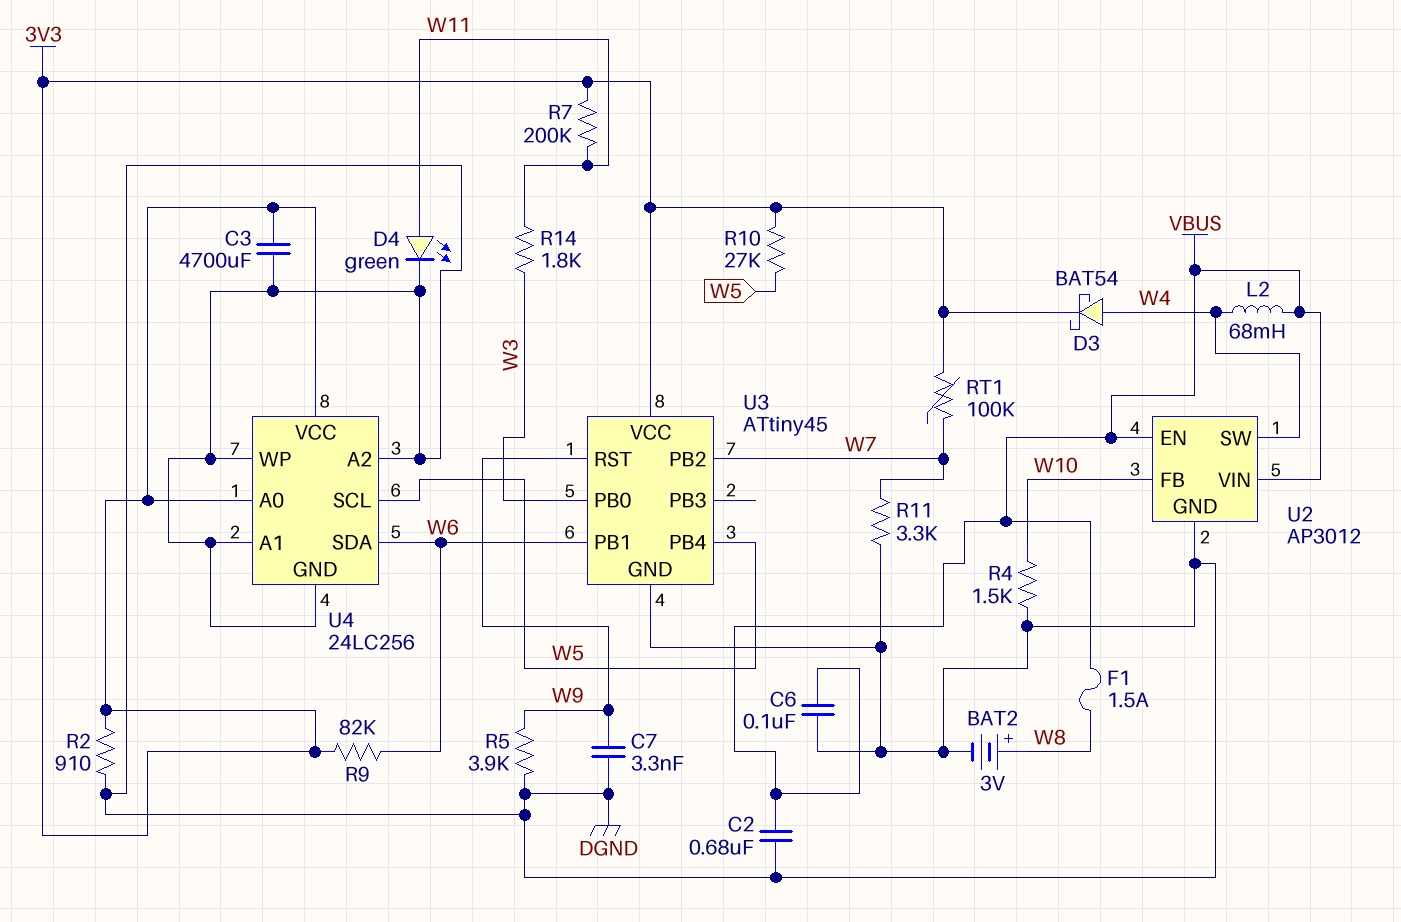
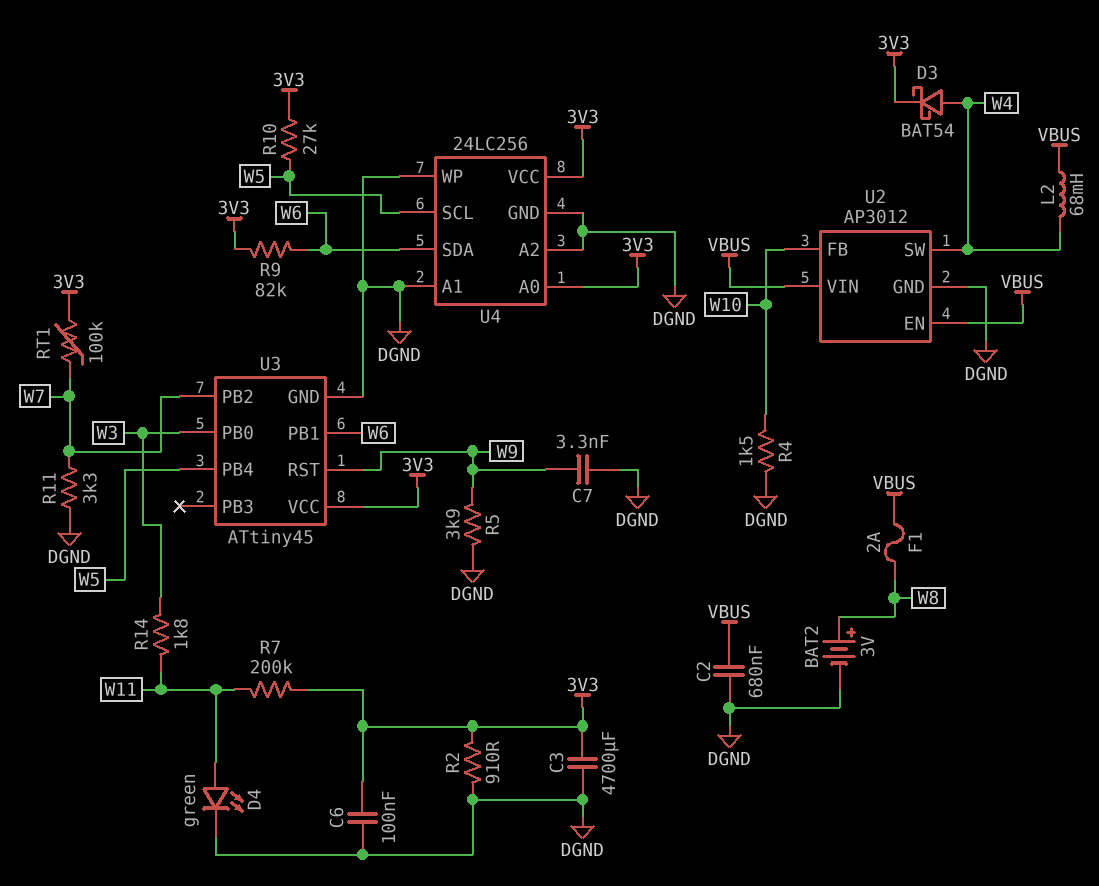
C6: 100nF (DGND, VBUS) -> 100nF (3V3, DGND)
F1: 1.5A (VBUS, W8) -> 2A (VBUS, W8)

